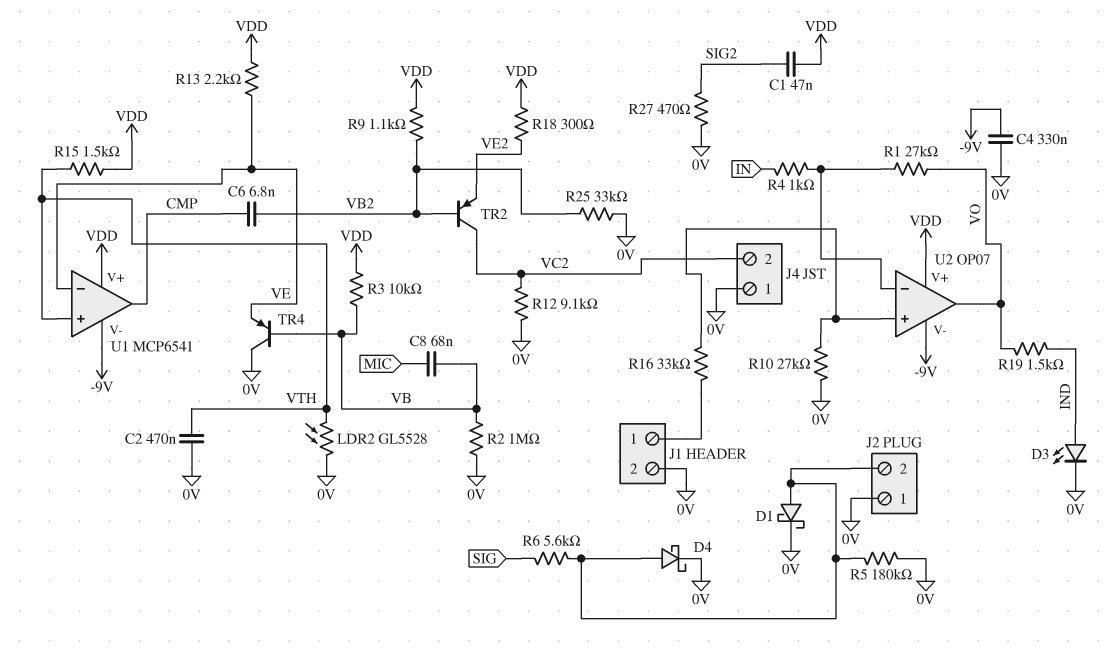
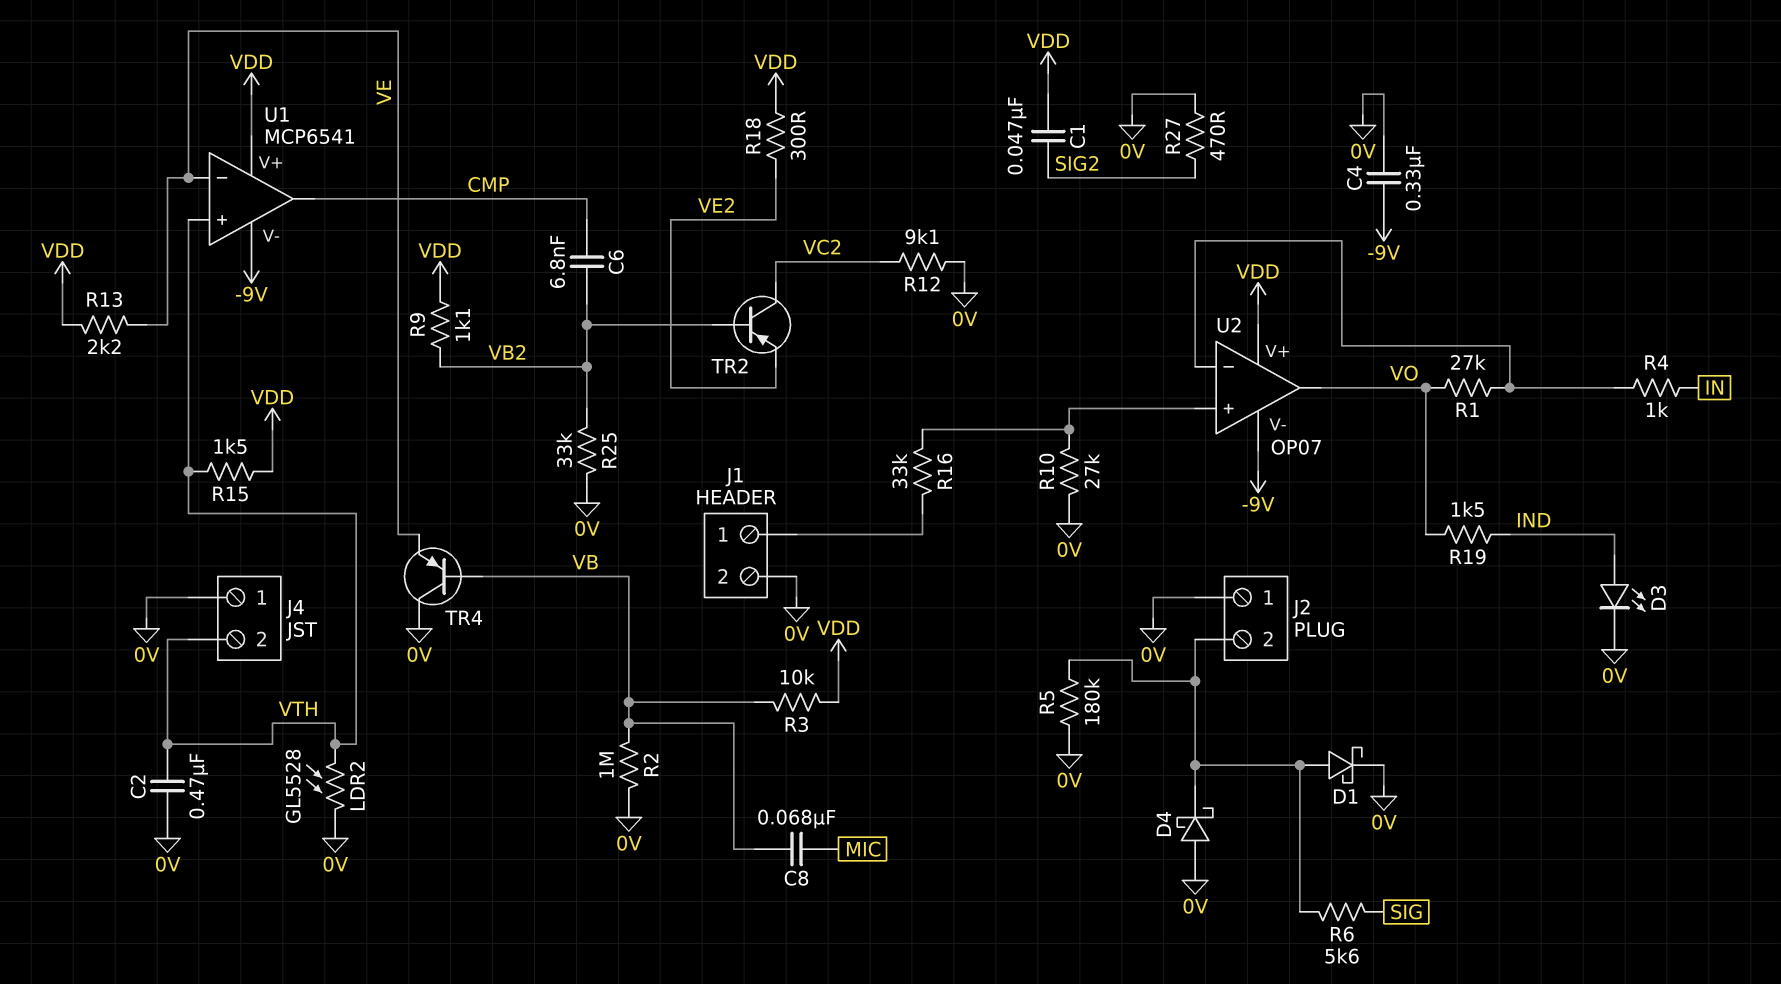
D4: schottky (A J2/2, K 0V) -> schottky (A 0V, K J2/2)
J4 pin 2: VC2 -> VTH

